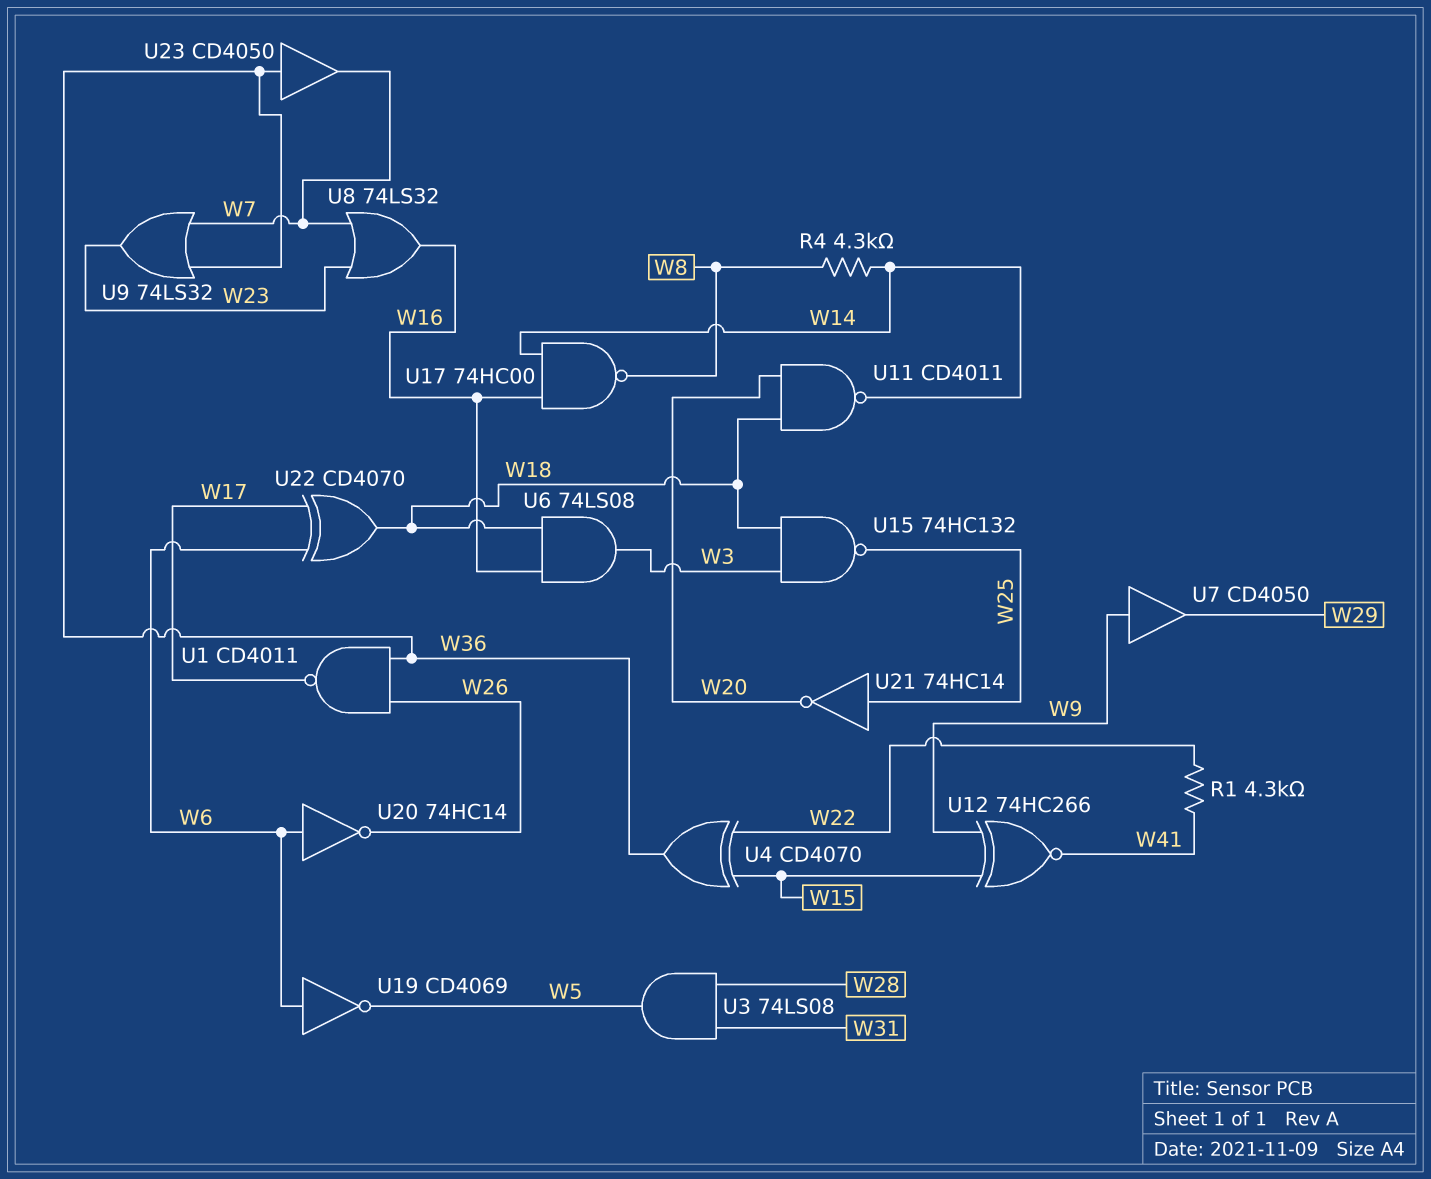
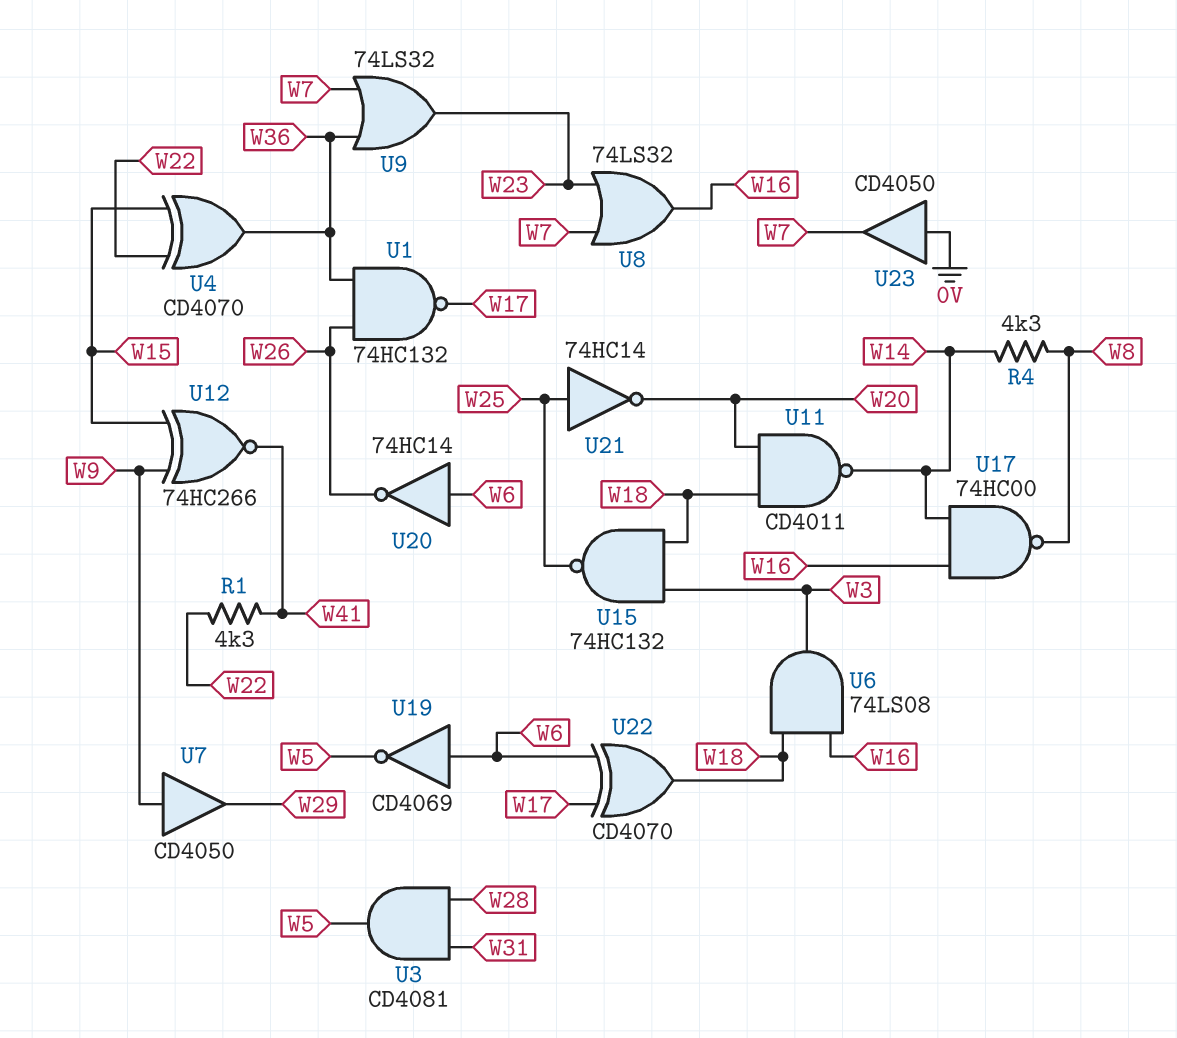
U1: NAND CD4011 (in W26, in W36, out W17) -> NAND 74HC132 (in W26, in W36, out W17)
U3: AND 74LS08 (in W28, in W31, out W5) -> AND CD4081 (in W28, in W31, out W5)
U23: buffer CD4050 (in W36, out W7) -> buffer CD4050 (in 0V, out W7)

